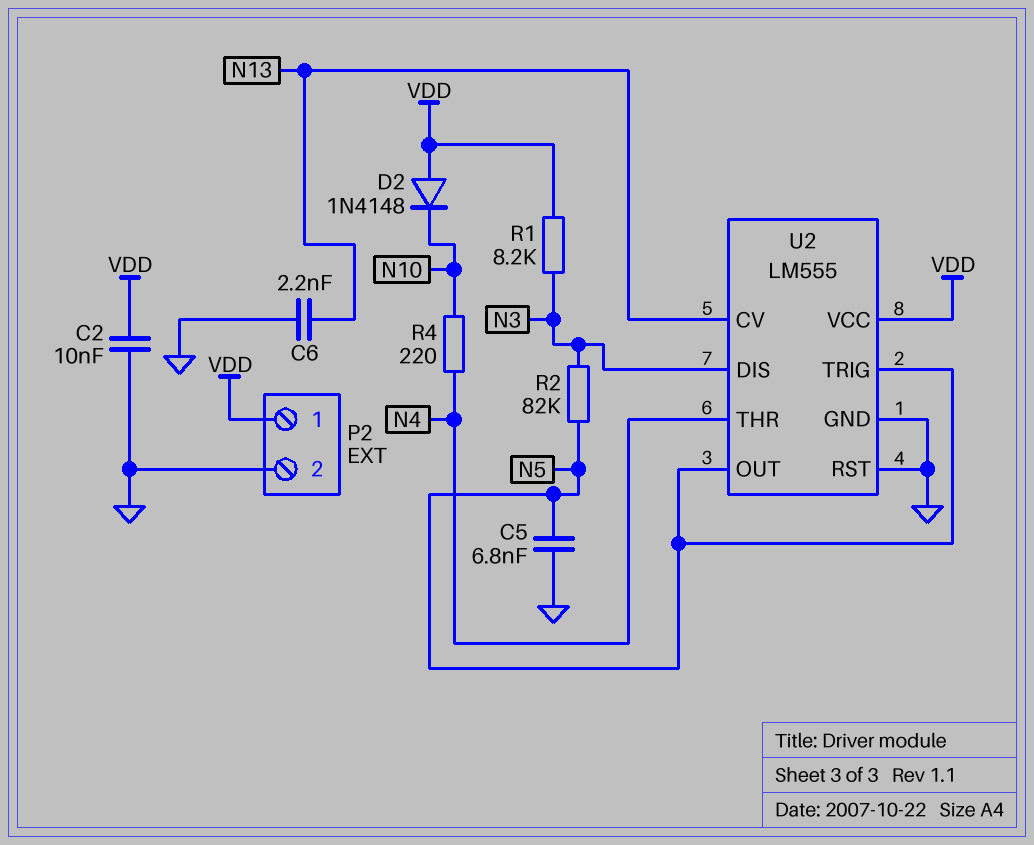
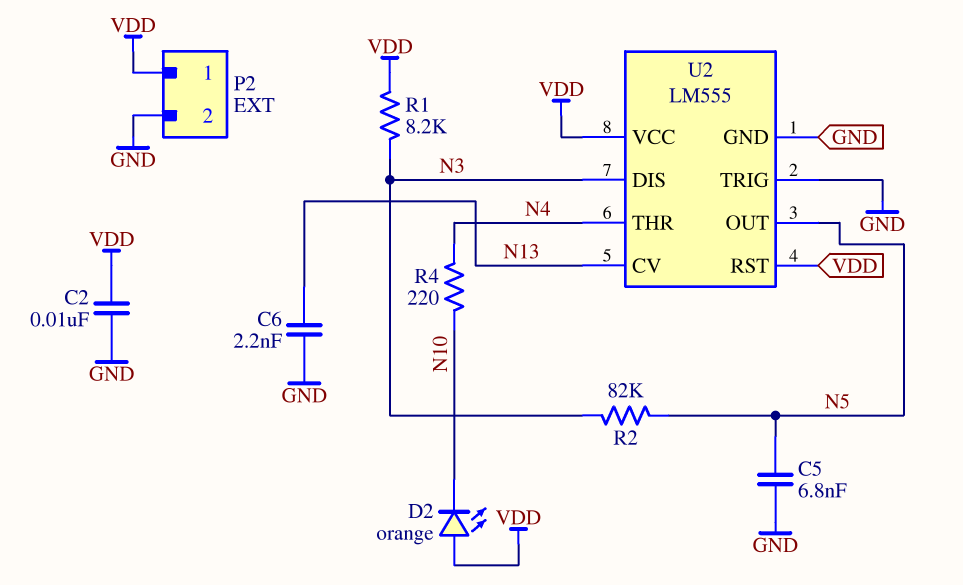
D2: diode 1N4148 (A VDD, K N10) -> LED orange (A VDD, K N10)
U2 pin RST: GND -> VDD
U2 pin TRIG: N5 -> GND

